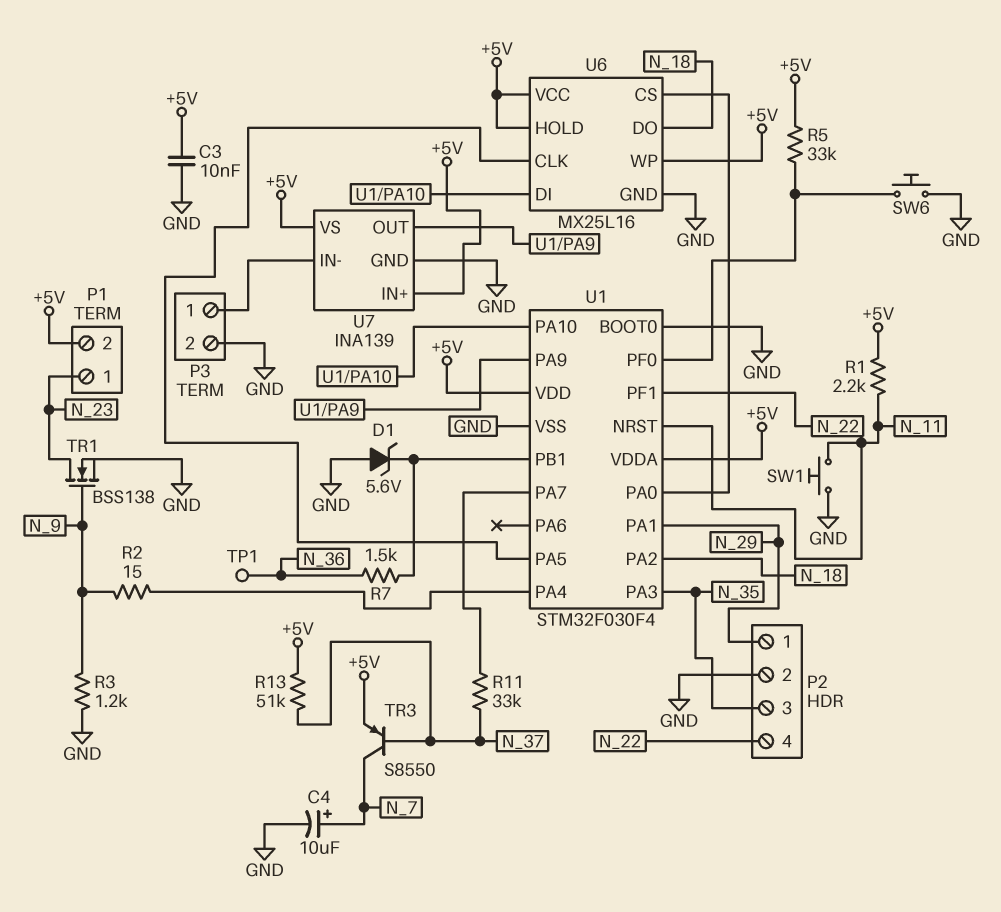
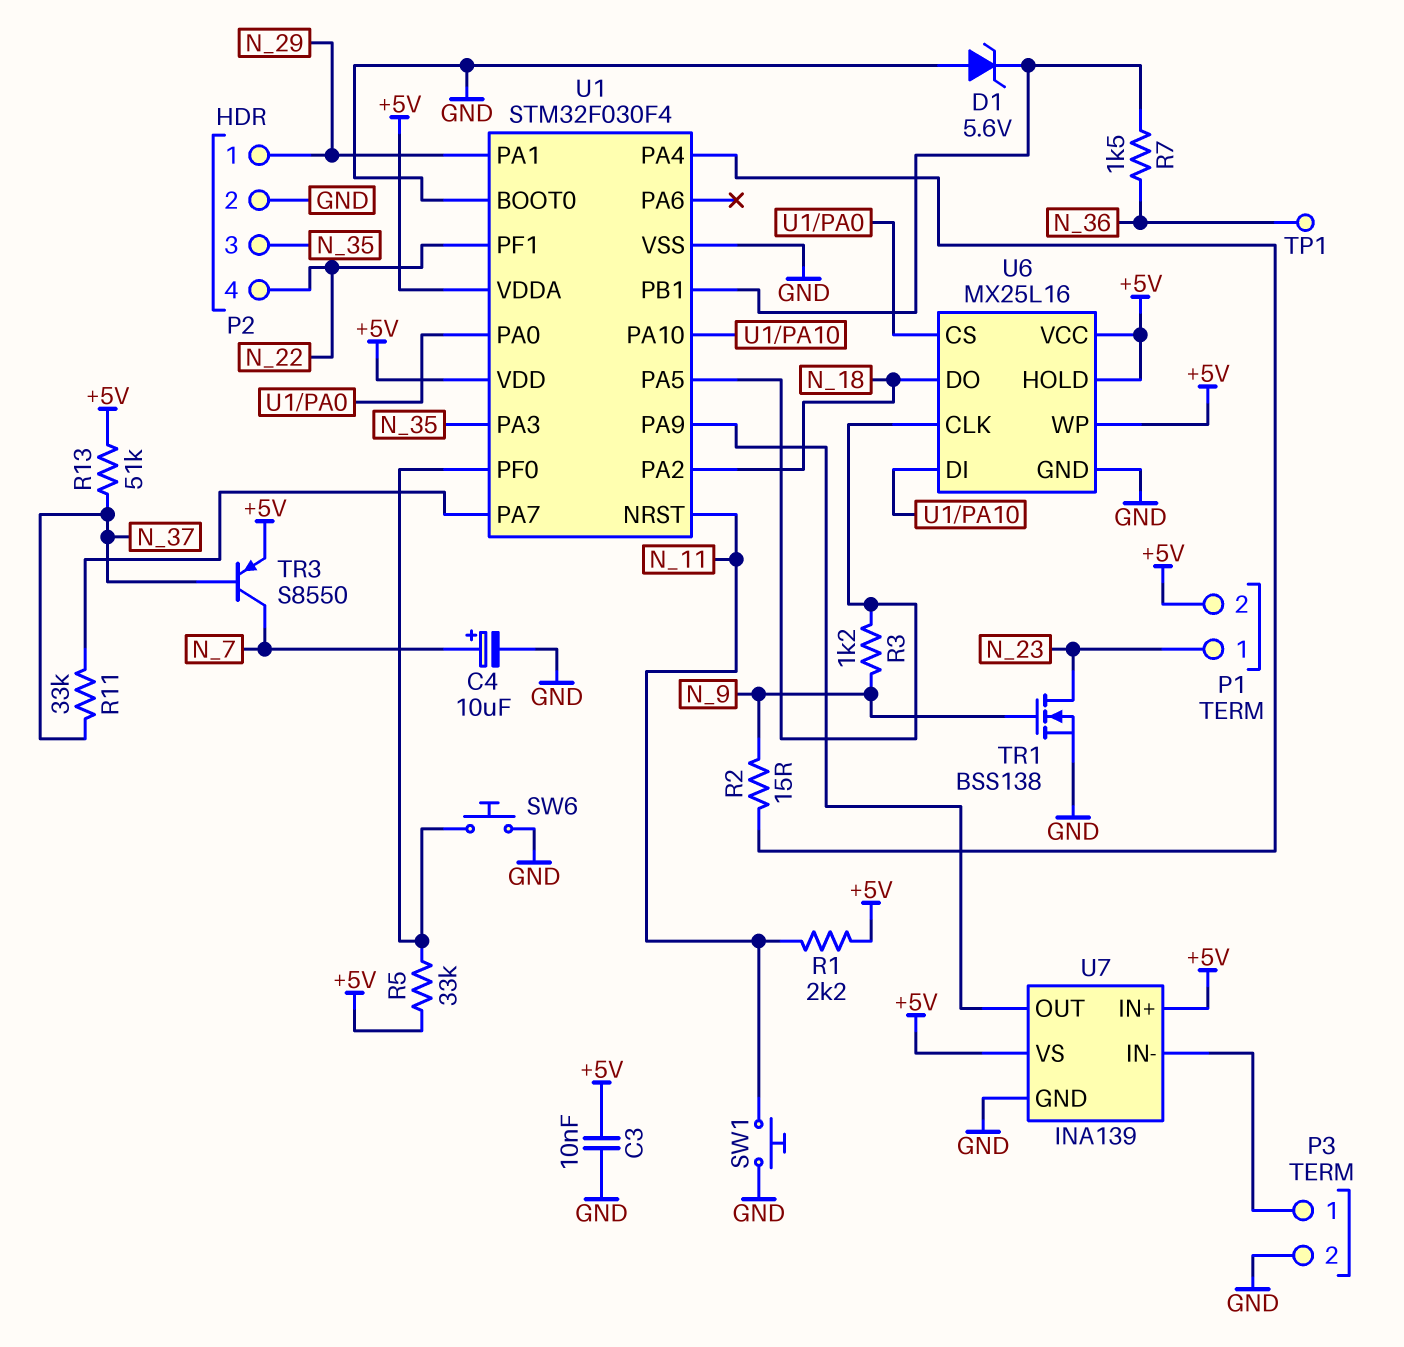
R3: 1.2k (GND, N_9) -> 1.2k (N_9, U1/PA5)

